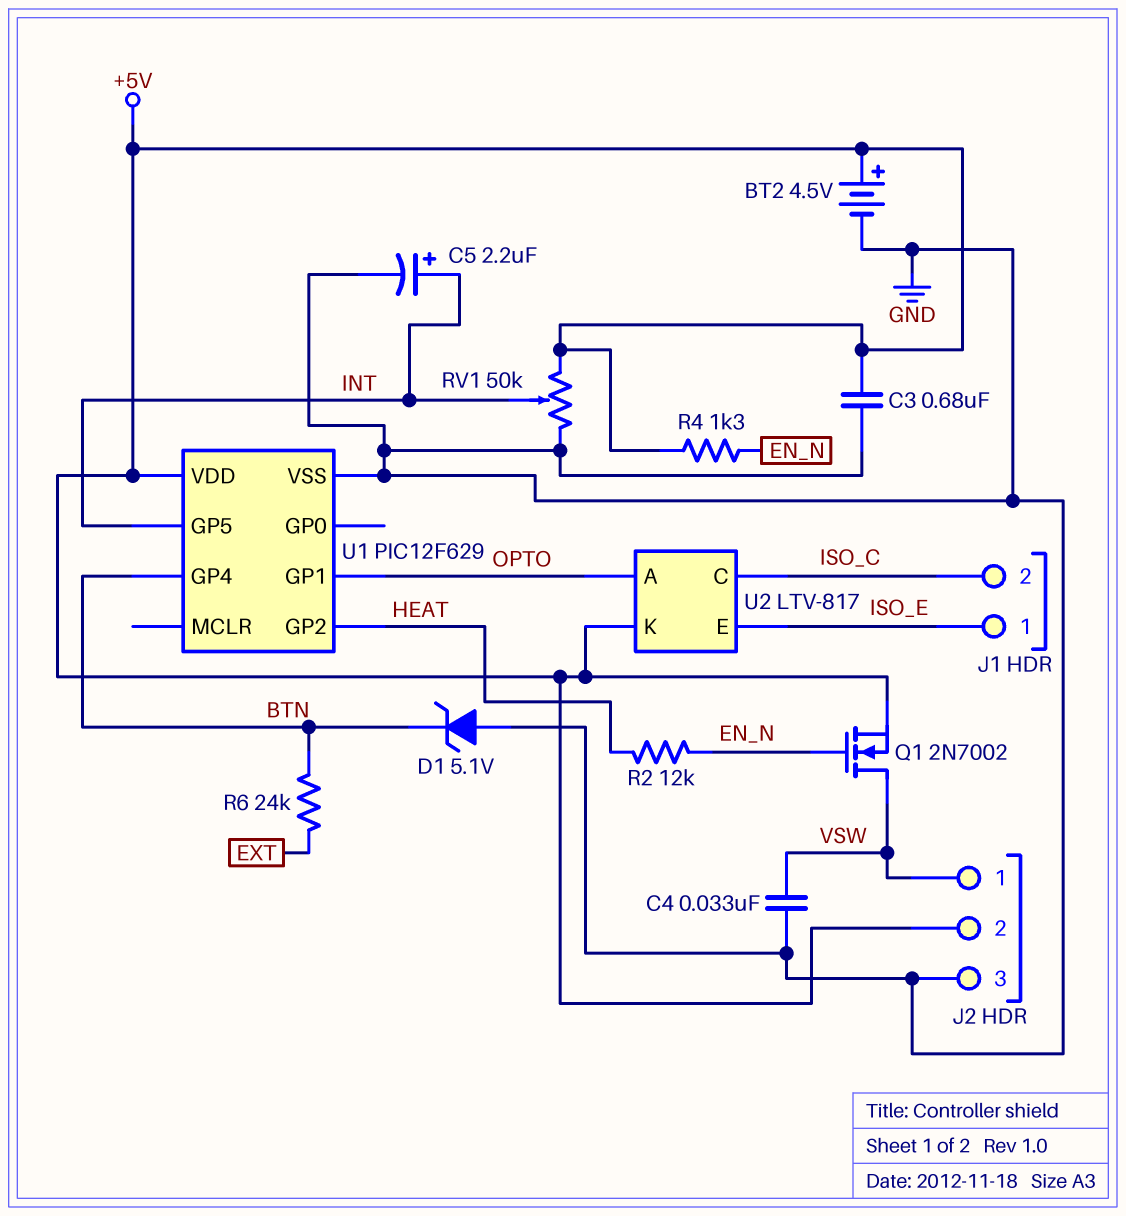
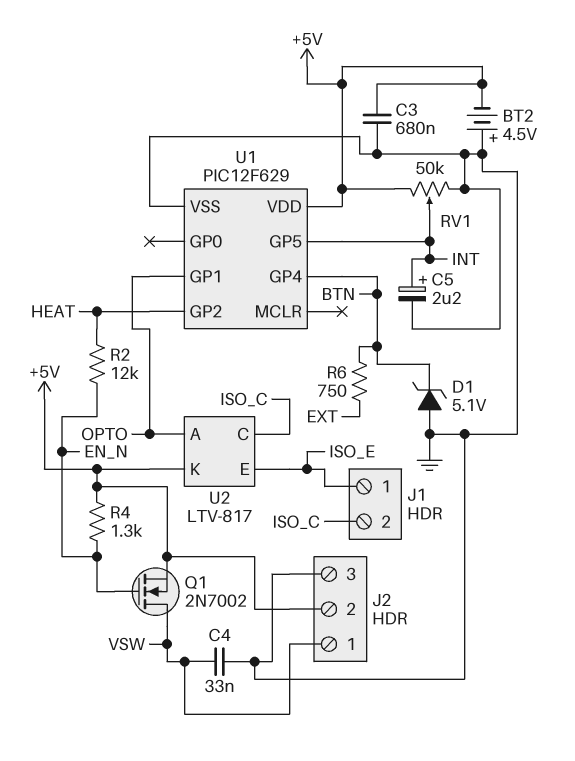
BT2: 4.5V (plus +5V, minus GND) -> 4.5V (plus GND, minus +5V)
R6: 24k (BTN, EXT) -> 750 (BTN, EXT)

